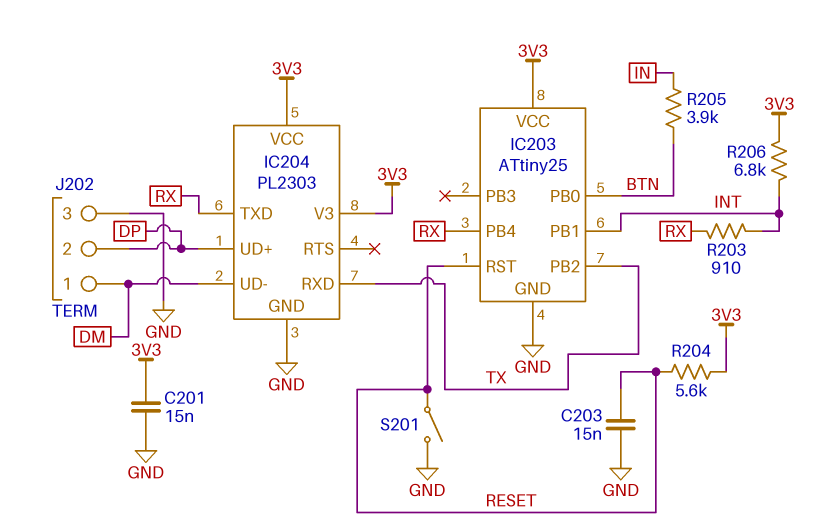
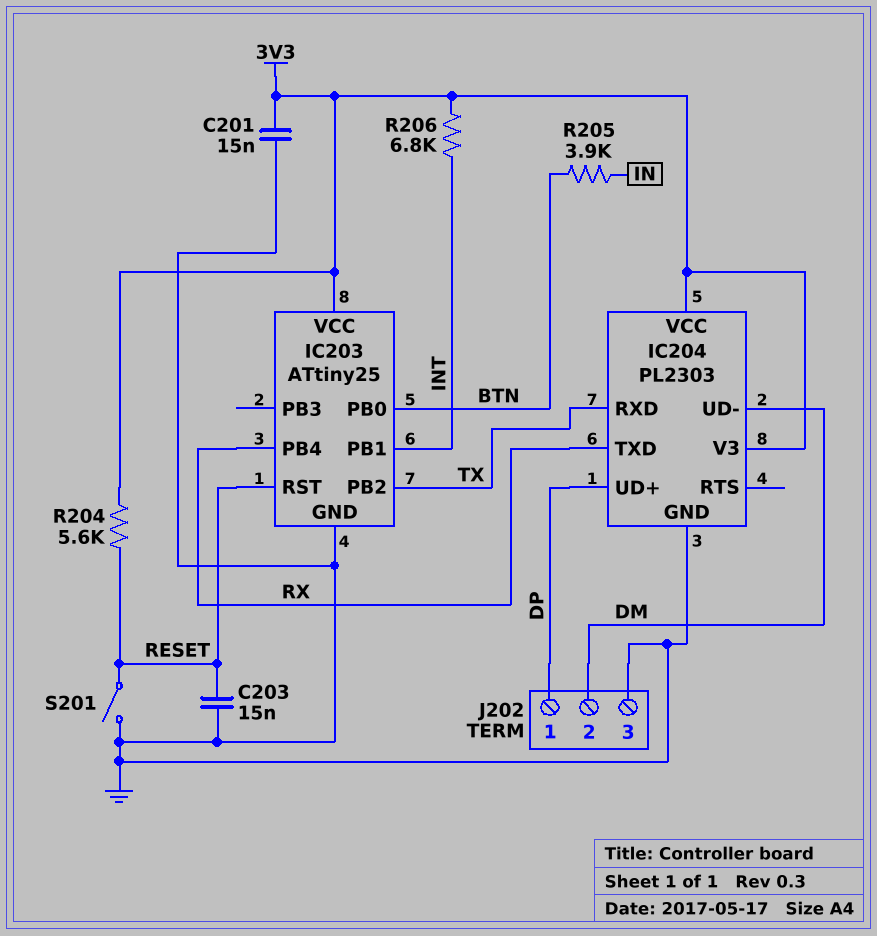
J202 pin 1: DM -> DP
J202 pin 2: DP -> DM
R203: 910 (INT, RX) -> none

